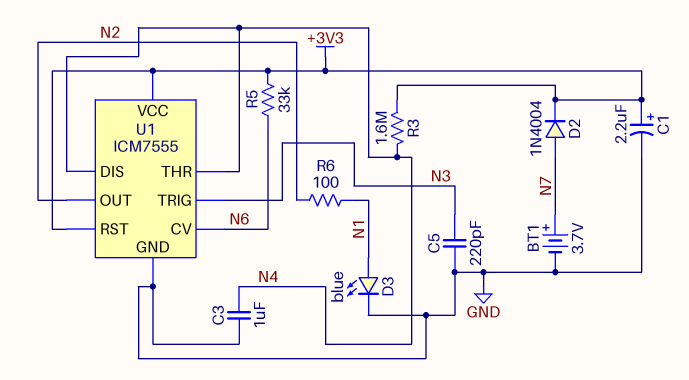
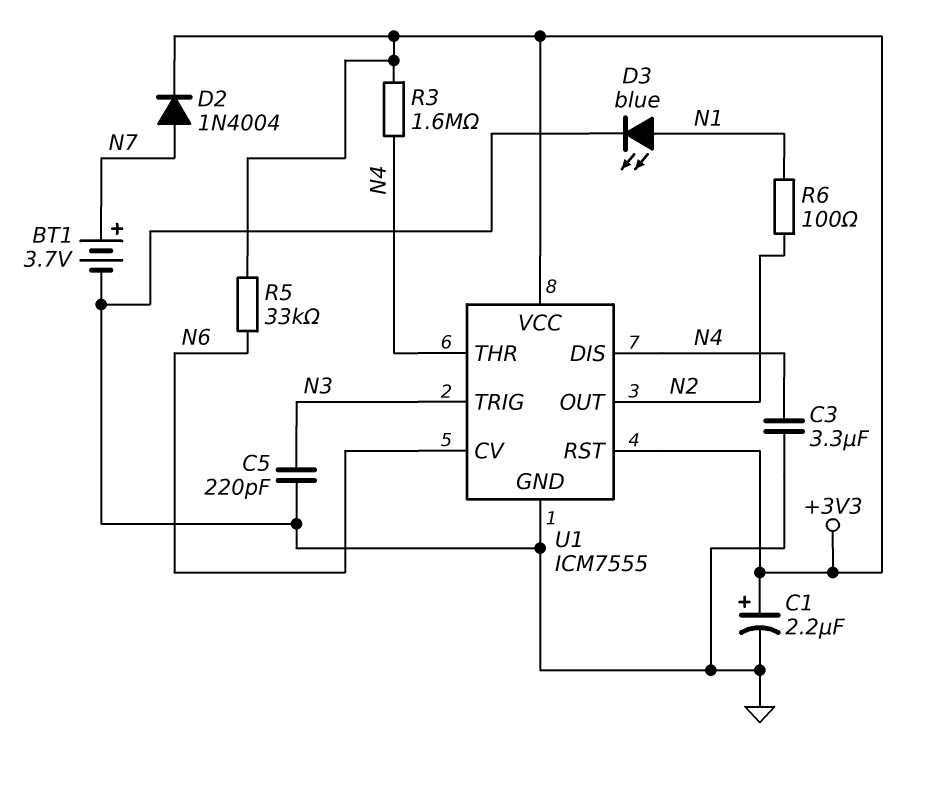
C3: 1uF (GND, N4) -> 3.3uF (GND, N4)

